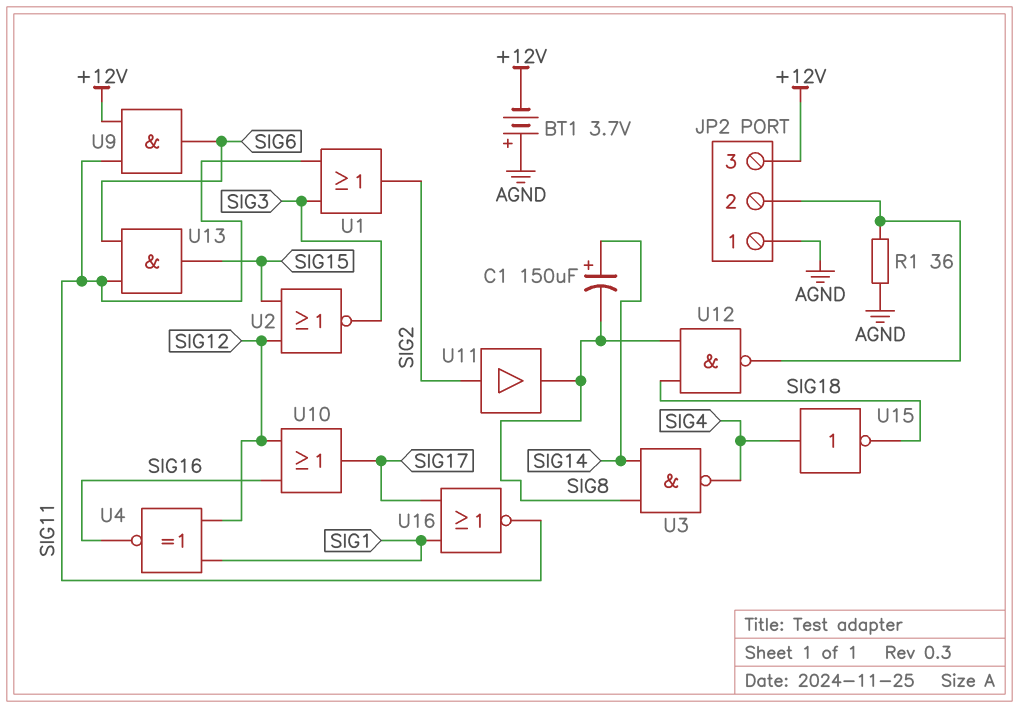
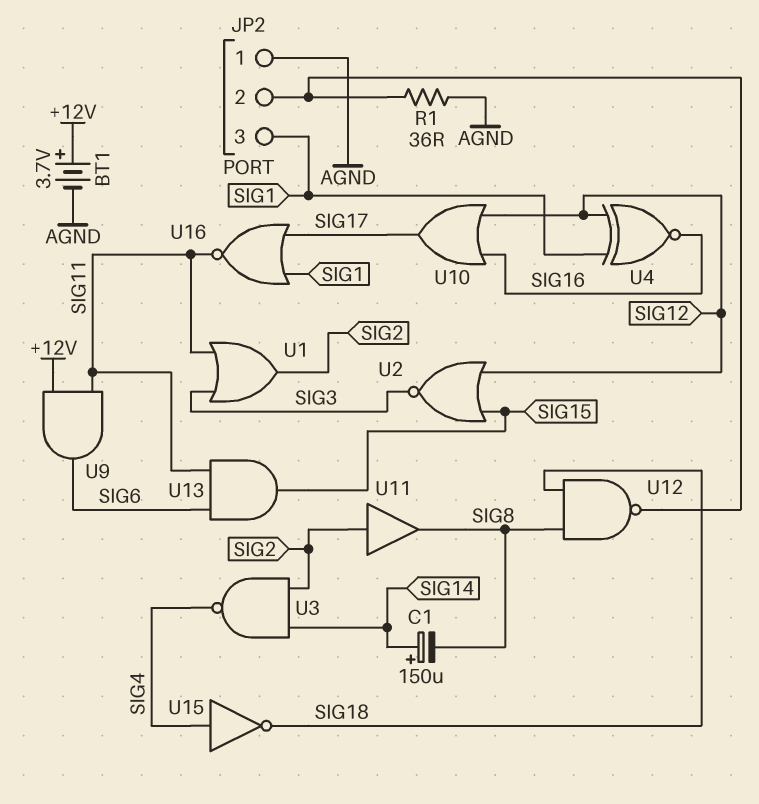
BT1: 3.7V (plus AGND, minus +12V) -> 3.7V (plus +12V, minus AGND)
JP2 pin 3: +12V -> SIG1
U3: NAND (in SIG8, in SIG14, out SIG4) -> NAND (in SIG2, in SIG14, out SIG4)

